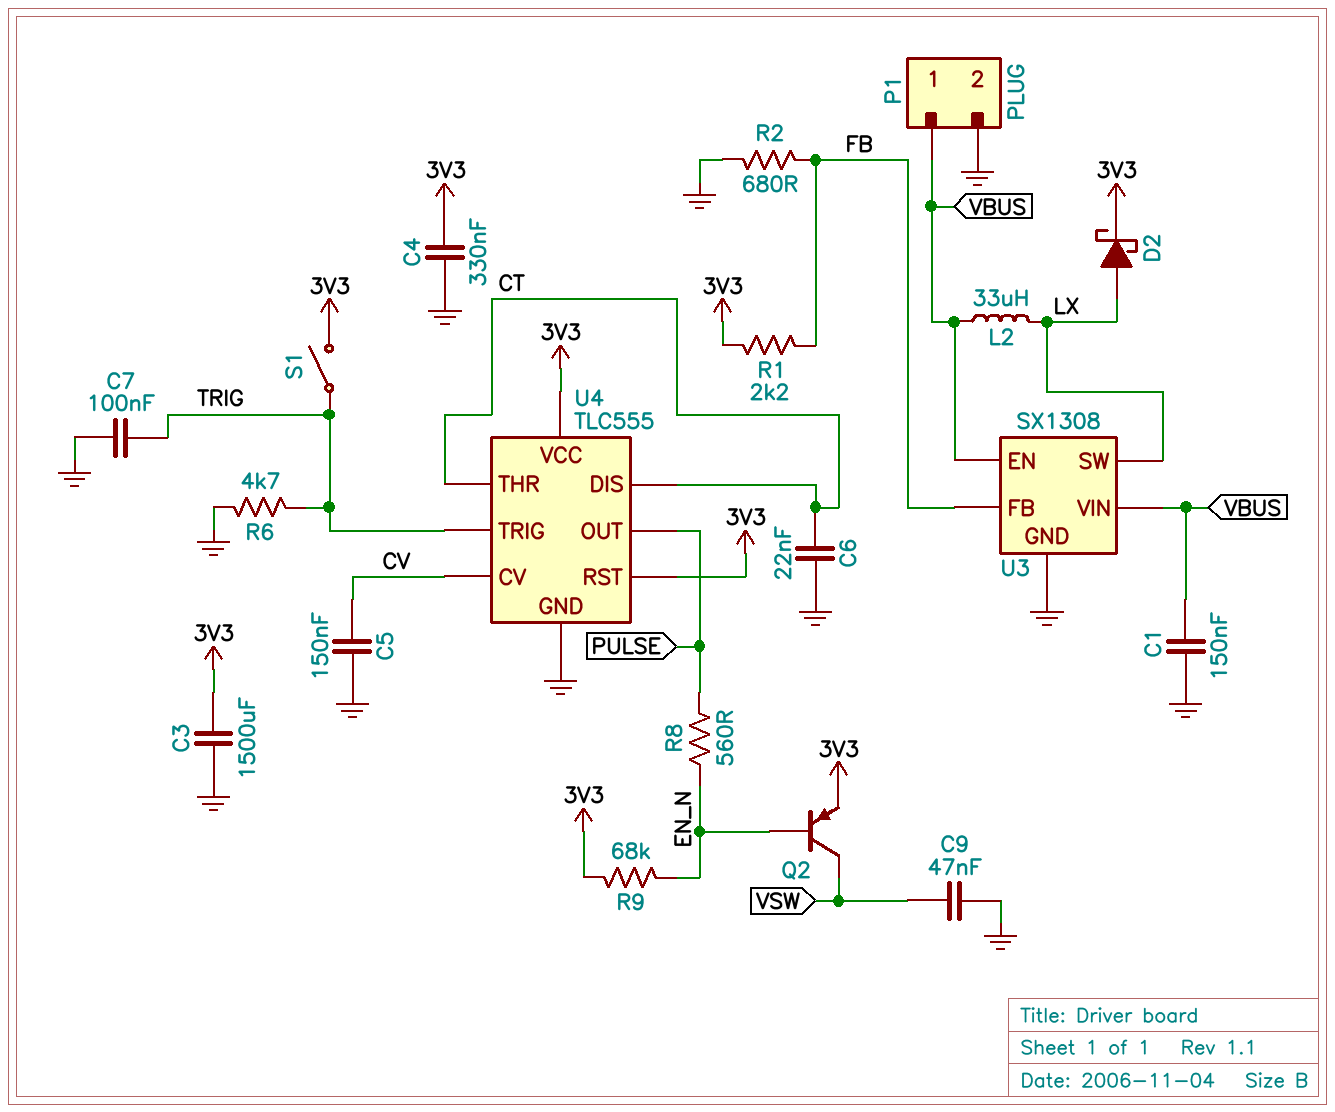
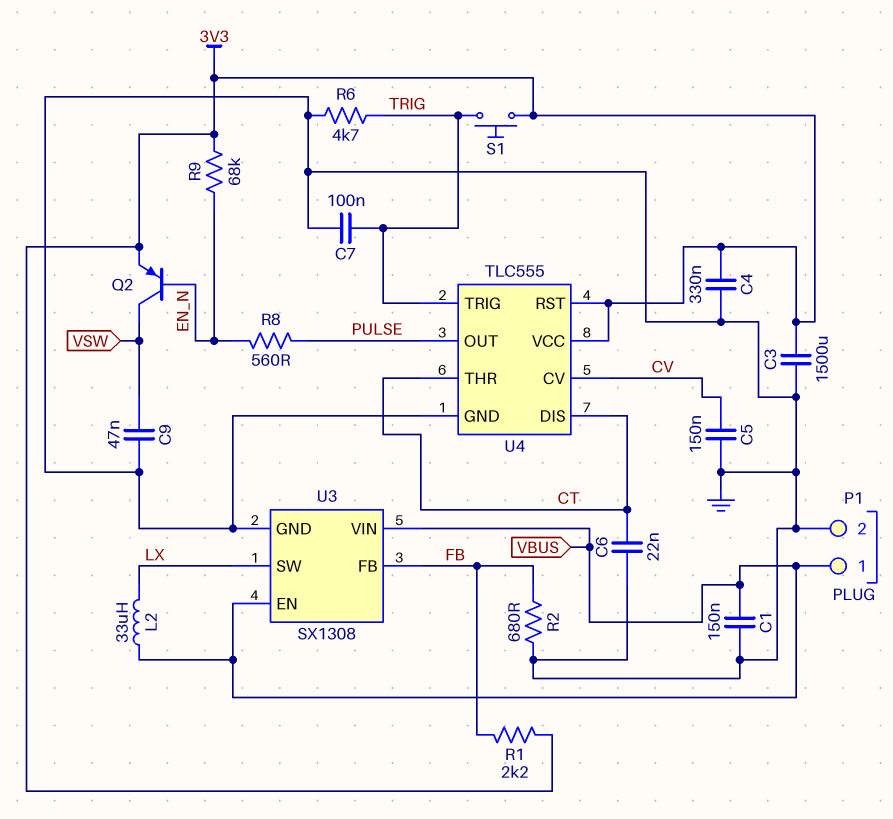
D2: schottky (A LX, K 3V3) -> none
S1: switch (3V3, TRIG) -> button (3V3, TRIG)

